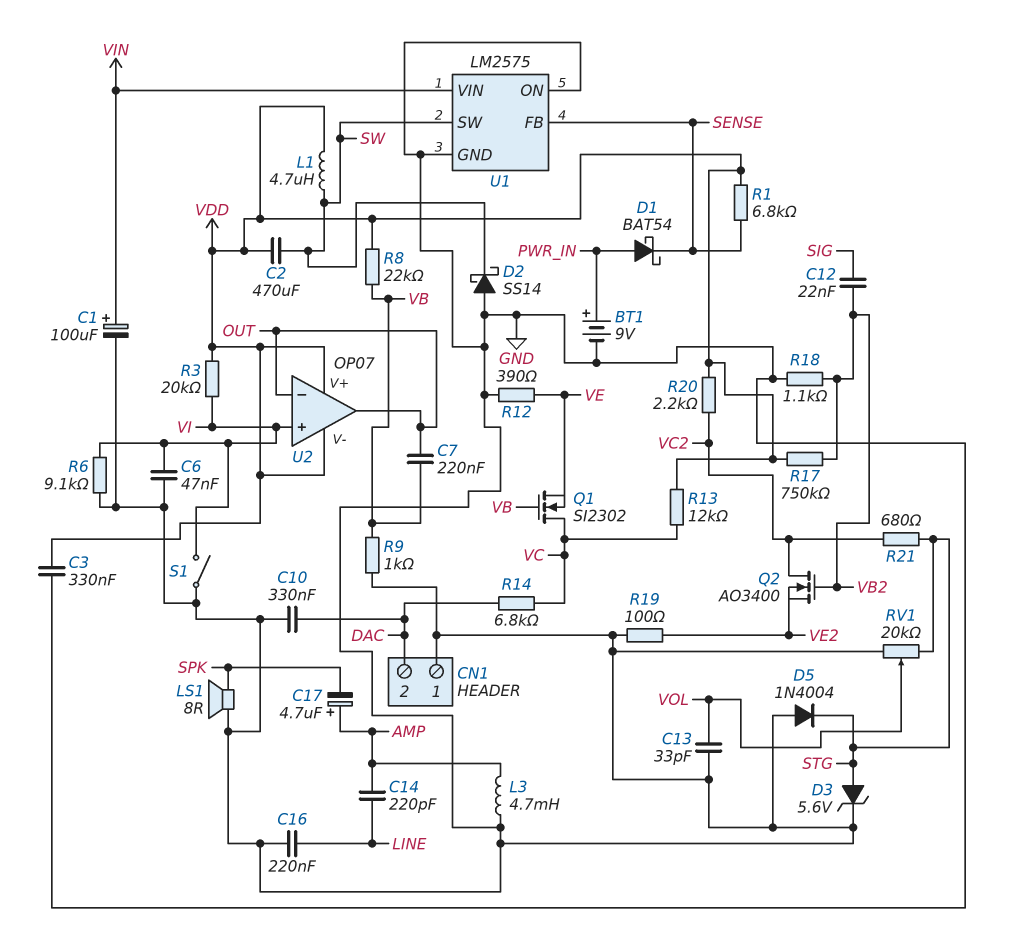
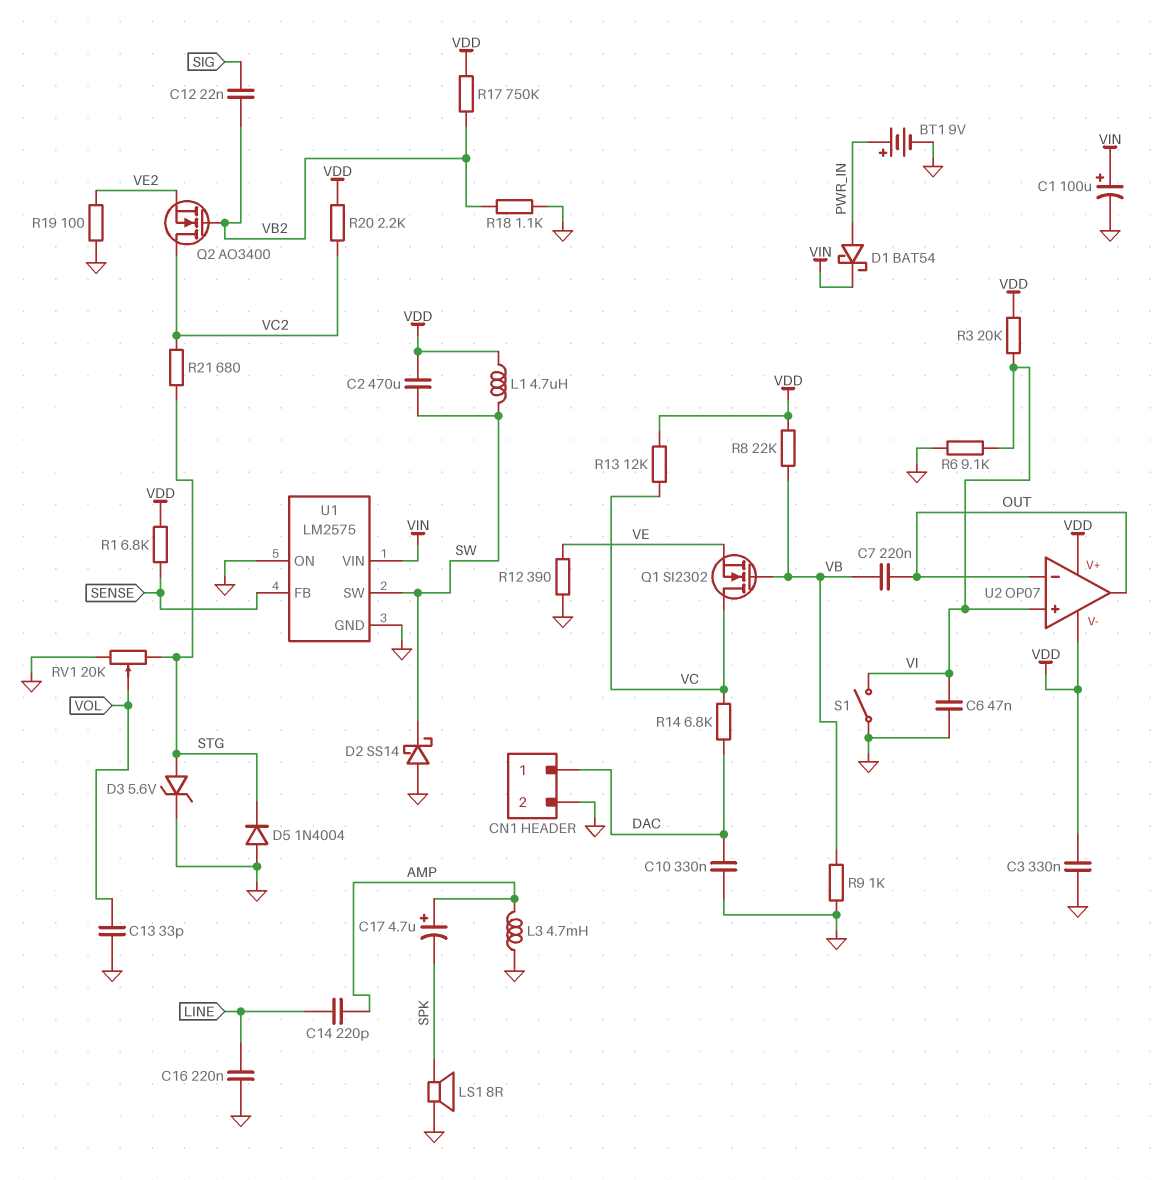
CN1 pin 1: GND -> DAC
CN1 pin 2: DAC -> GND
D1: schottky BAT54 (A PWR_IN, K SENSE) -> schottky BAT54 (A PWR_IN, K VIN)

